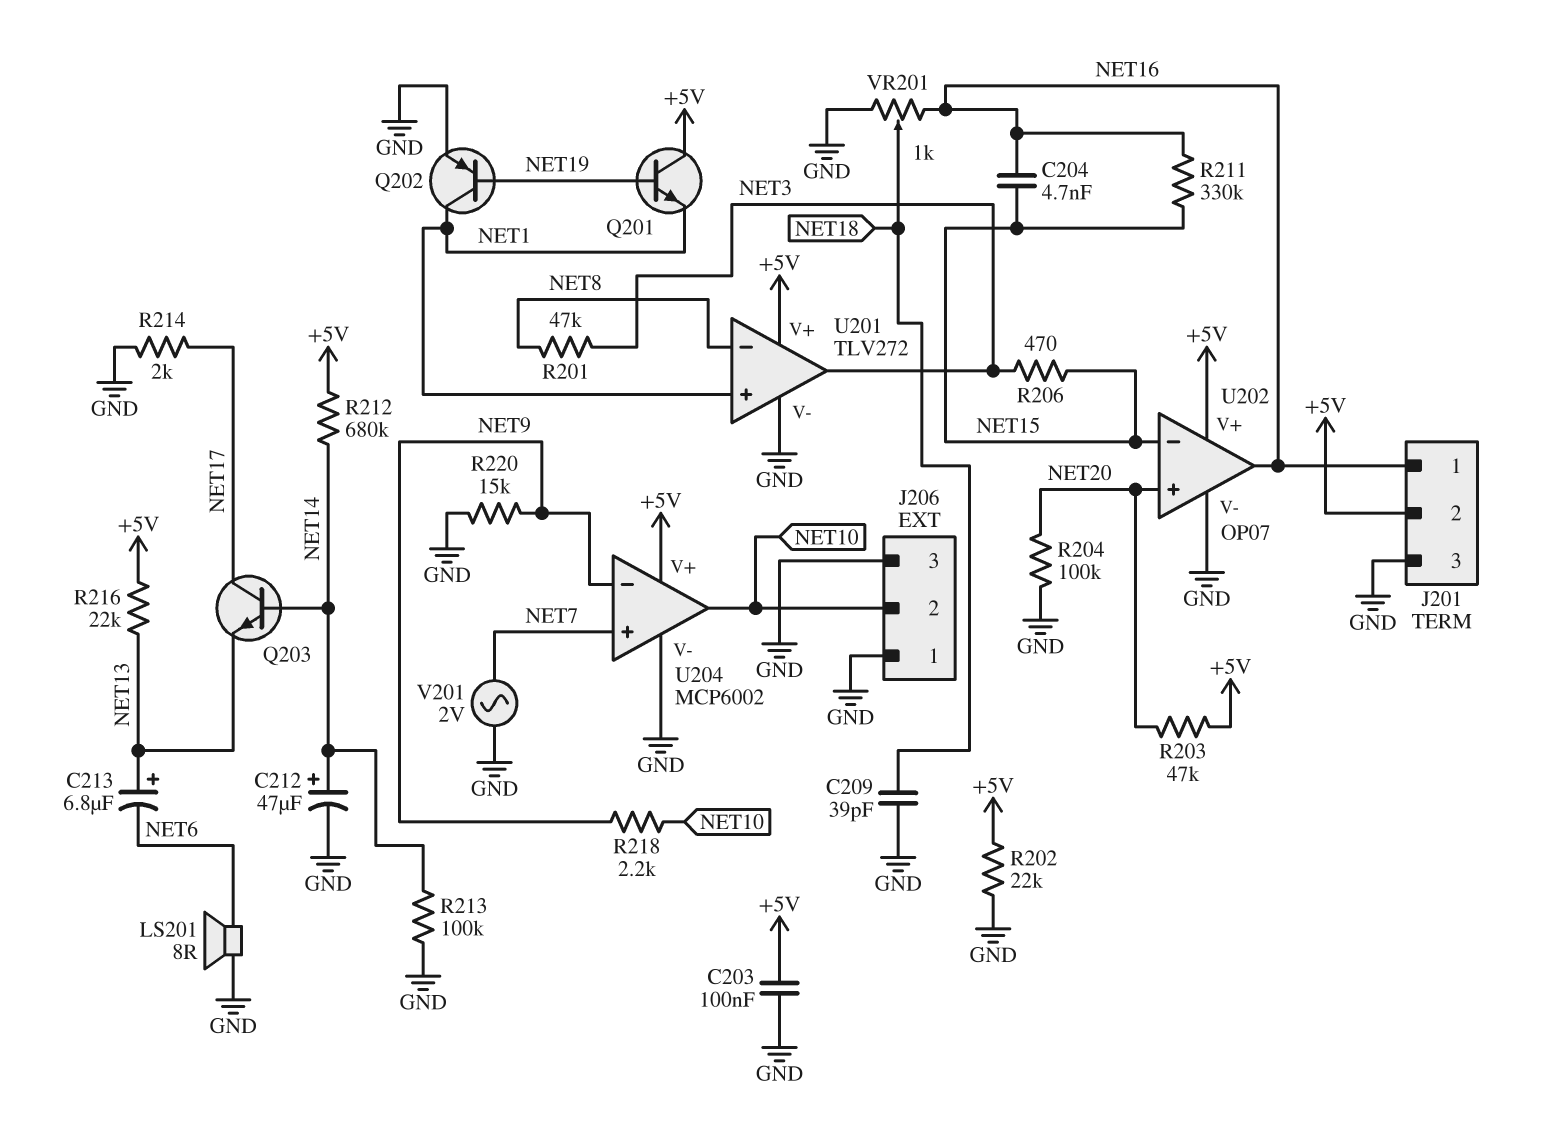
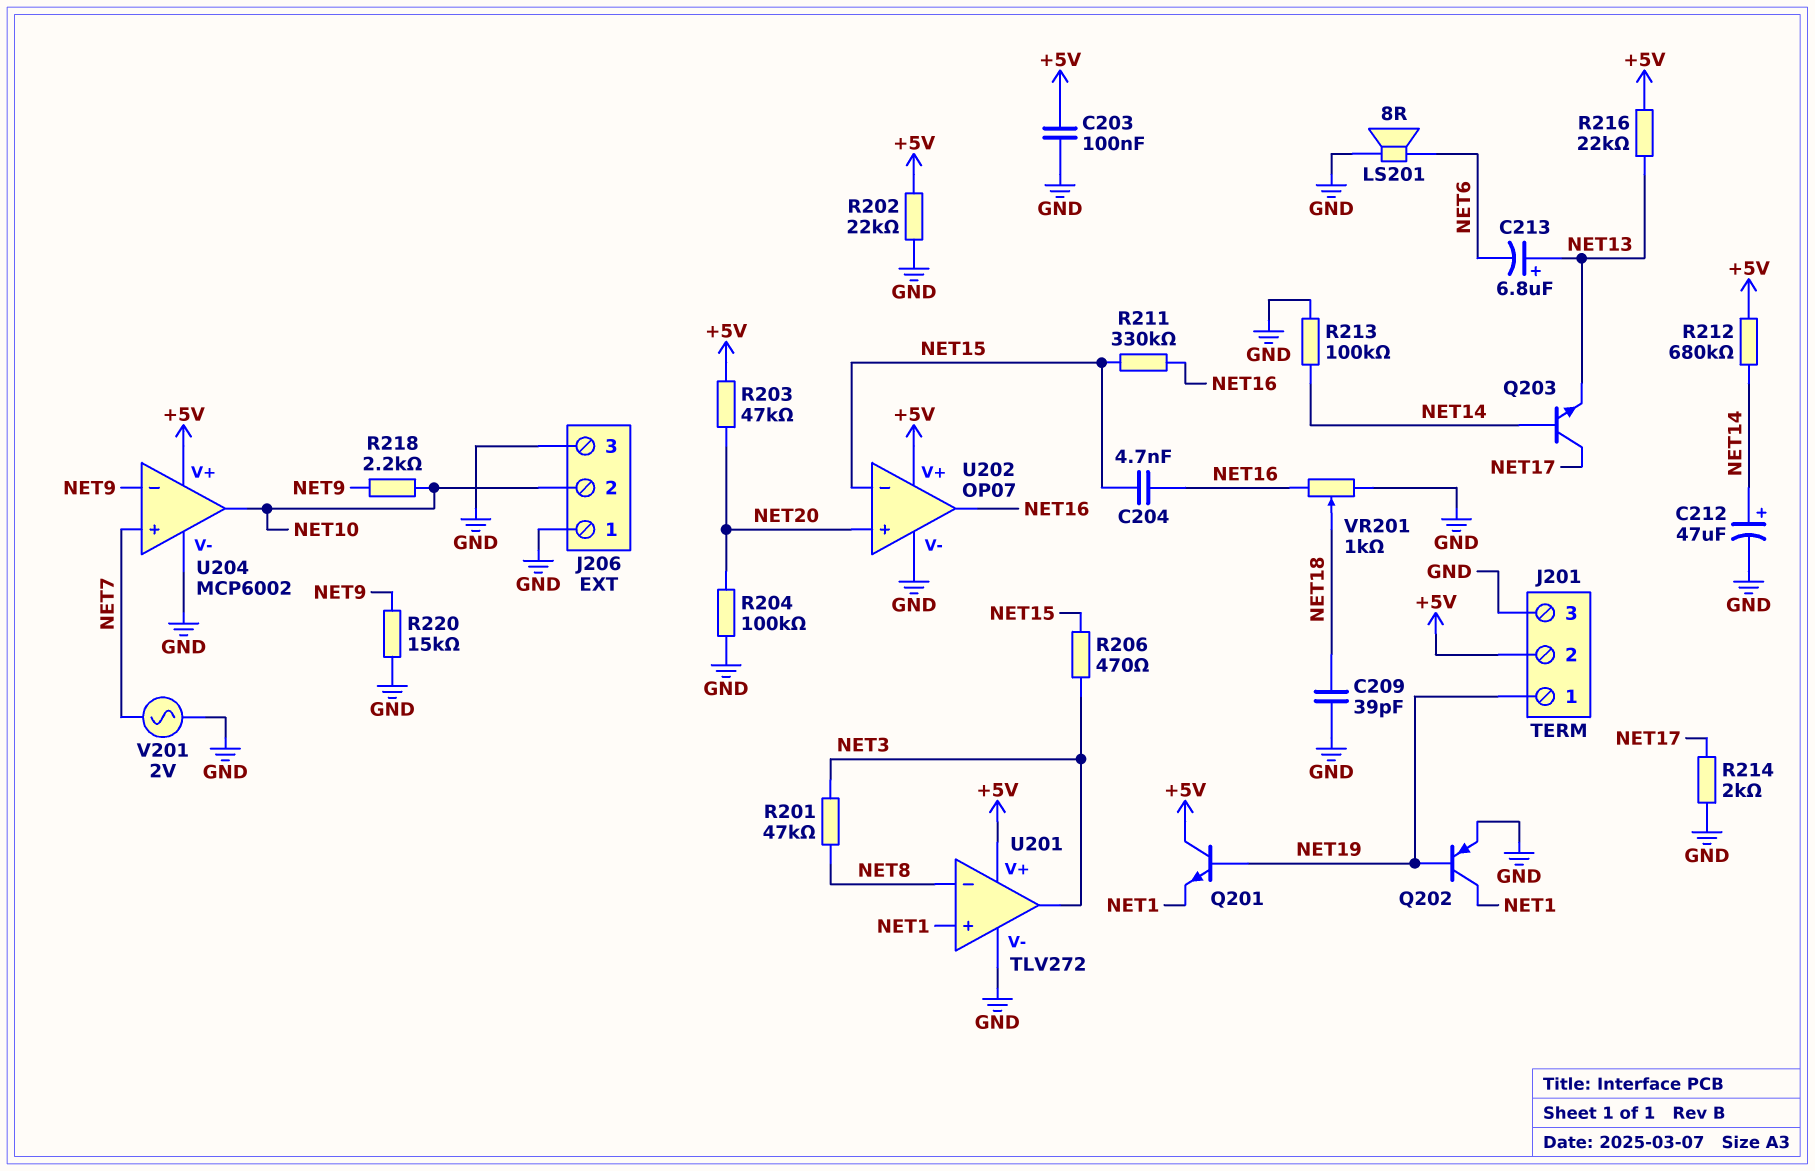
J201 pin 1: NET16 -> NET19

